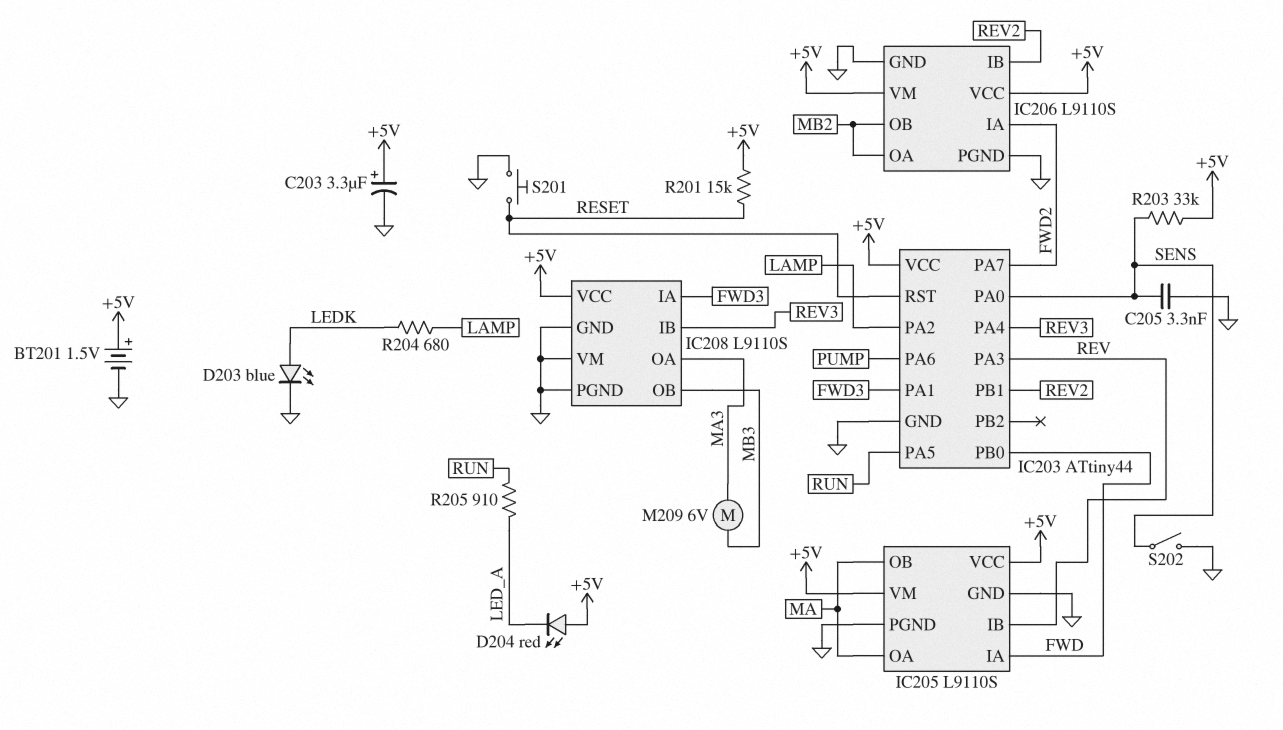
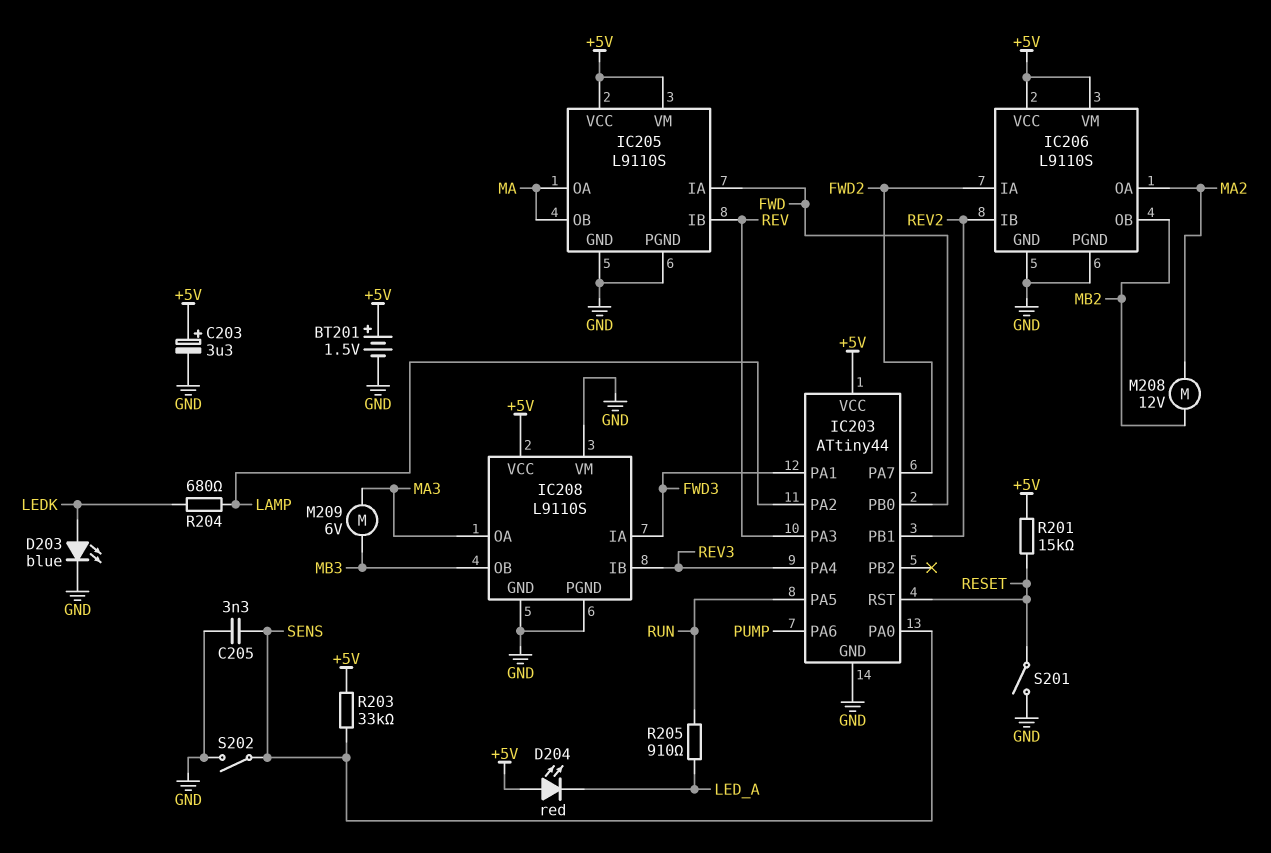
IC206 pin OA: MB2 -> MA2
M208: none -> motor 12V (MA2, MB2)
S201: button (GND, RESET) -> switch (GND, RESET)

